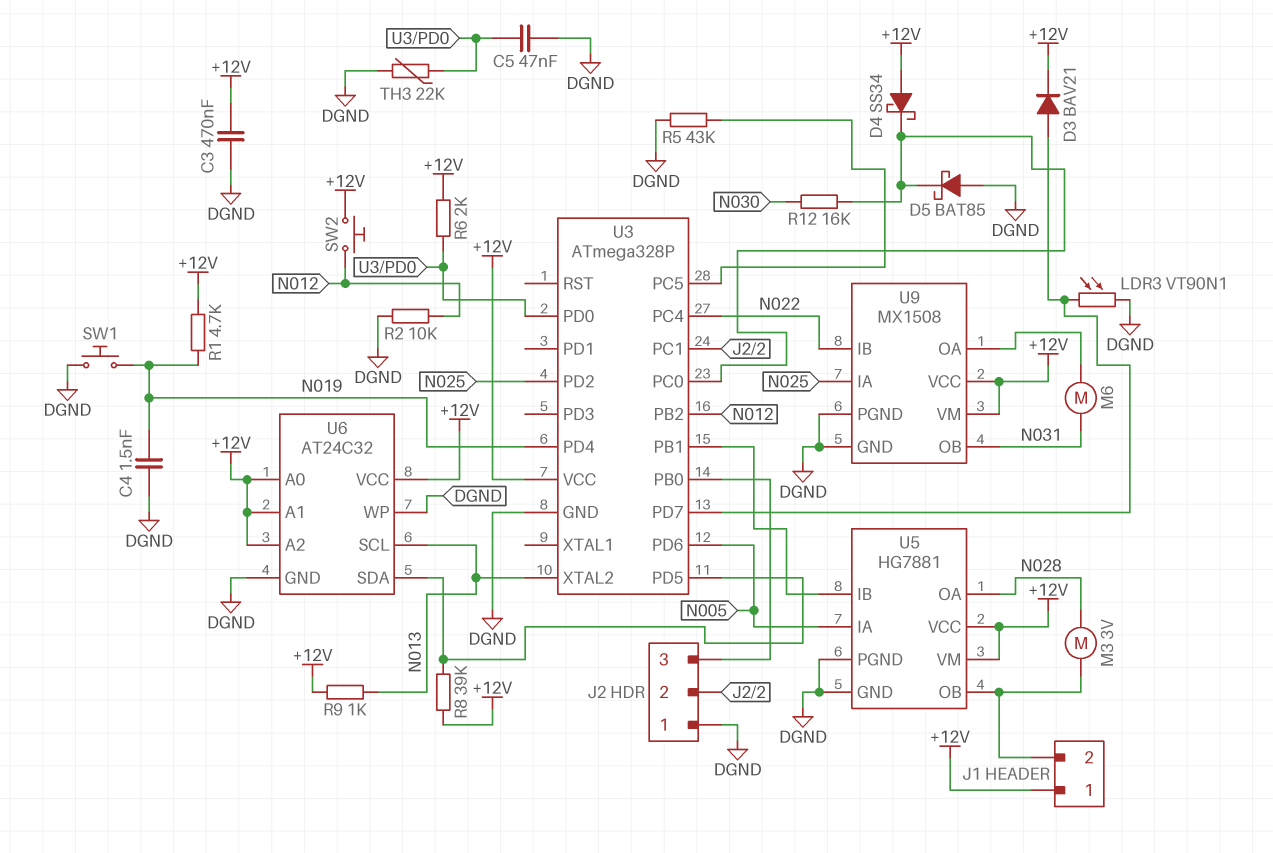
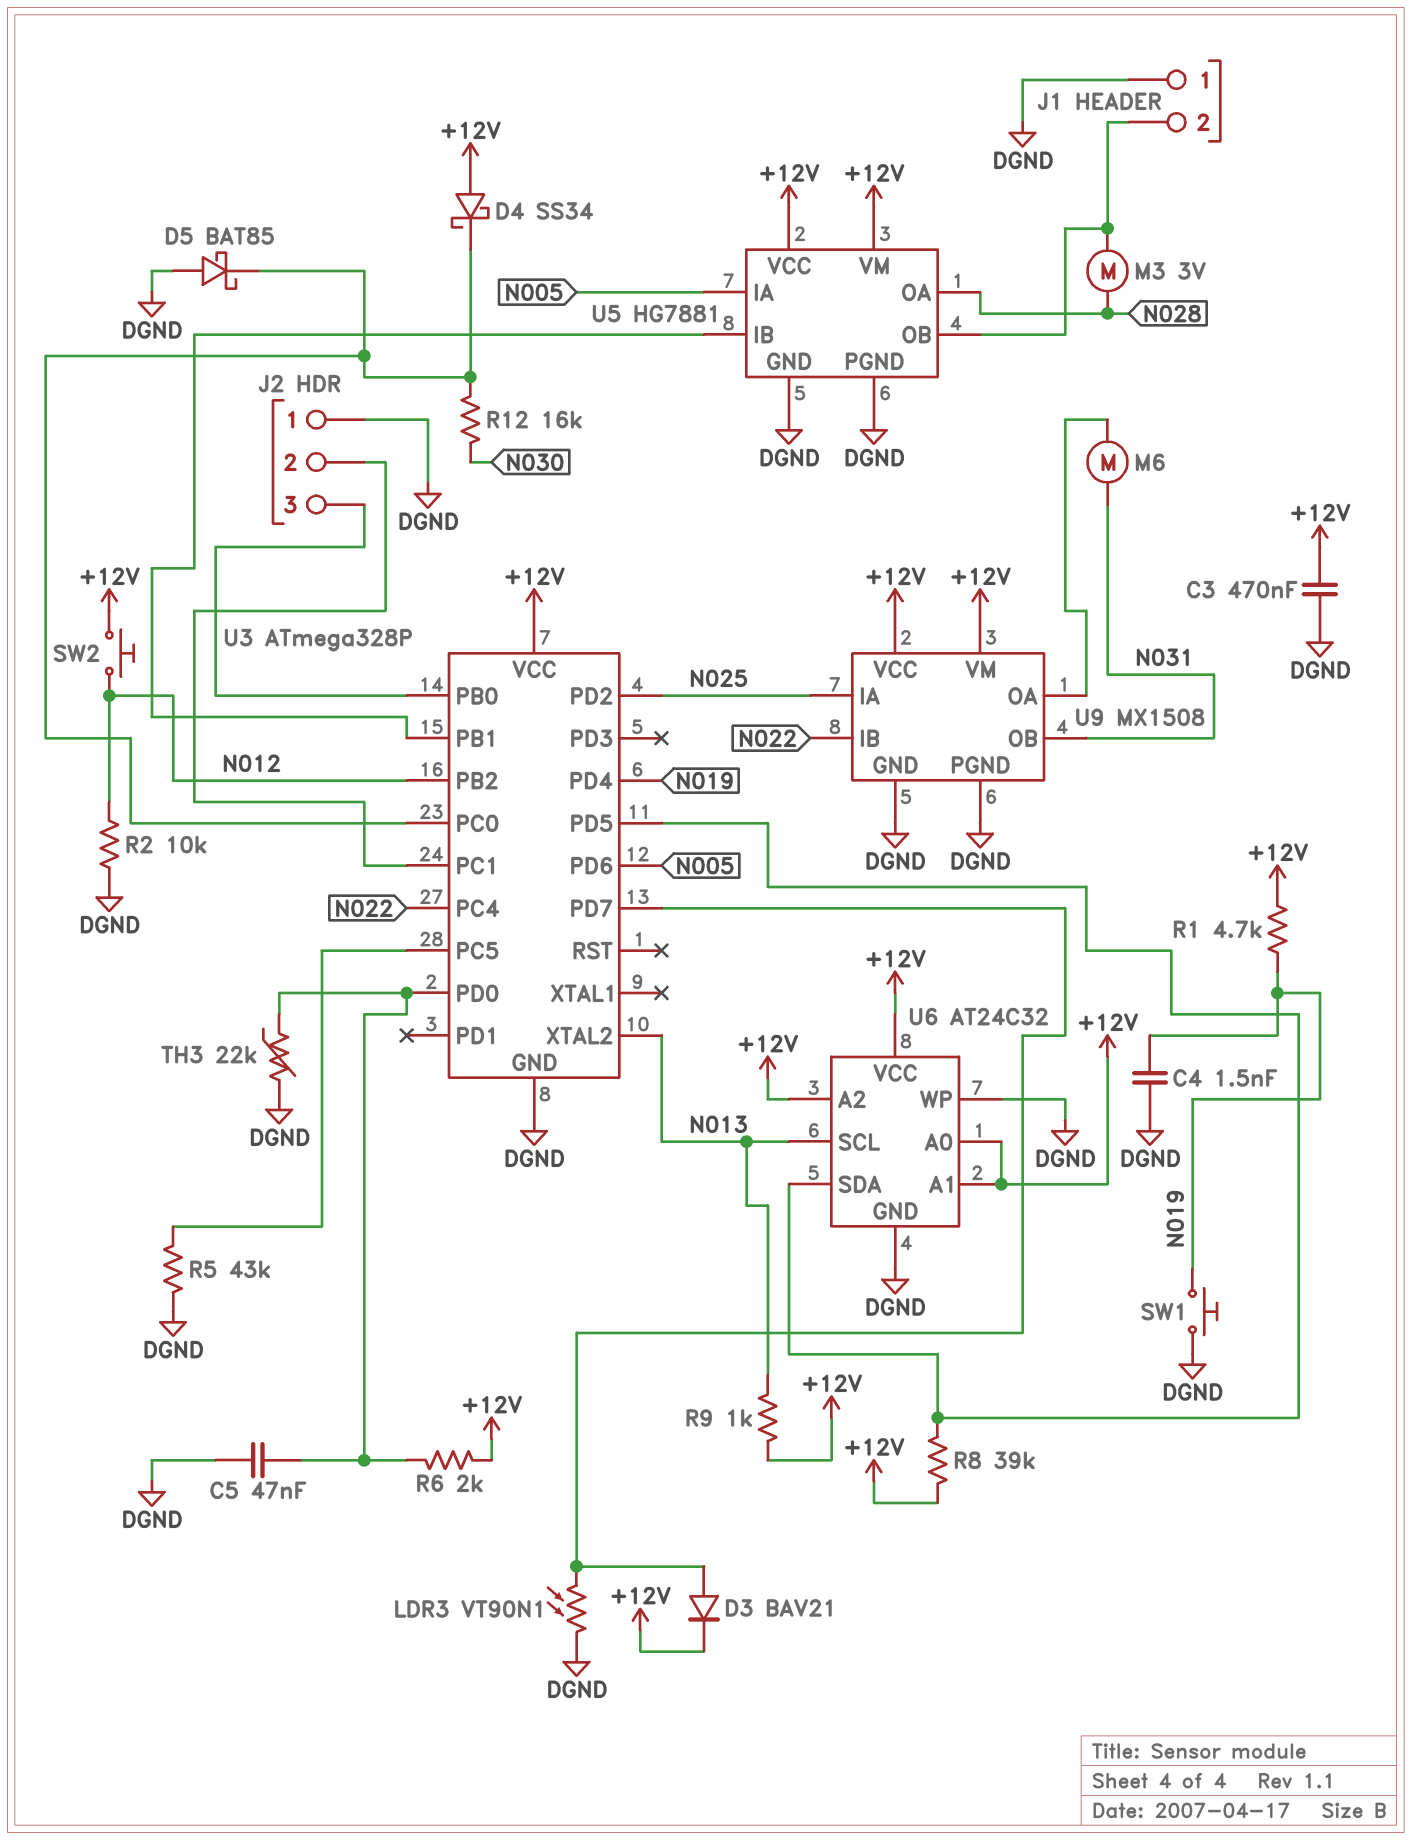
J1 pin 1: +12V -> DGND

